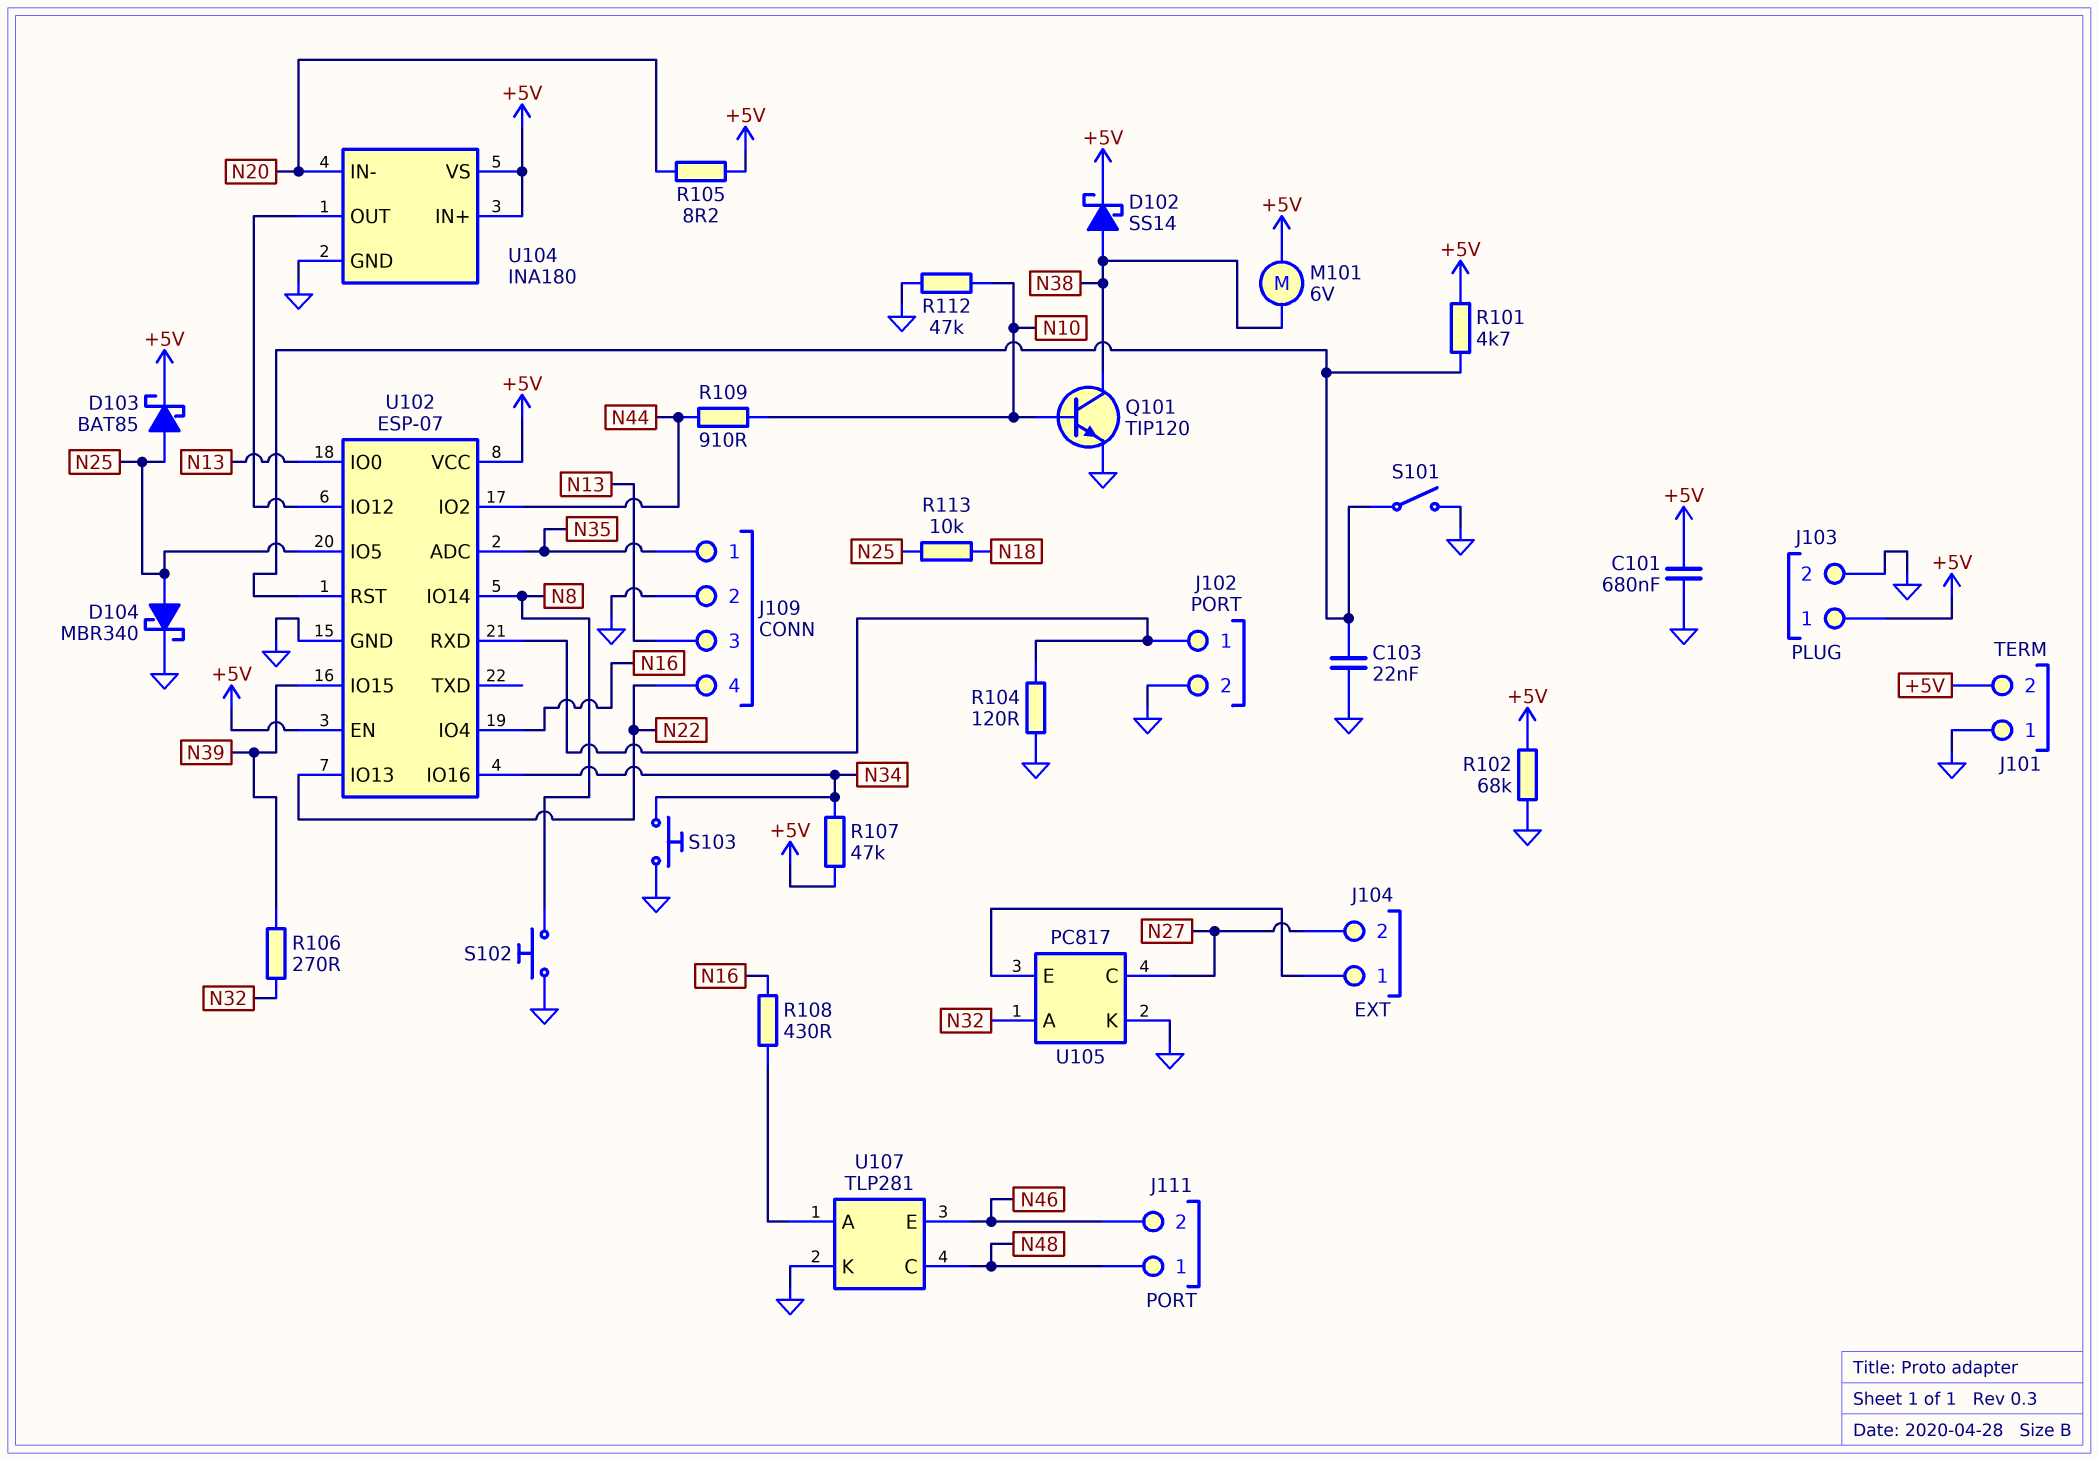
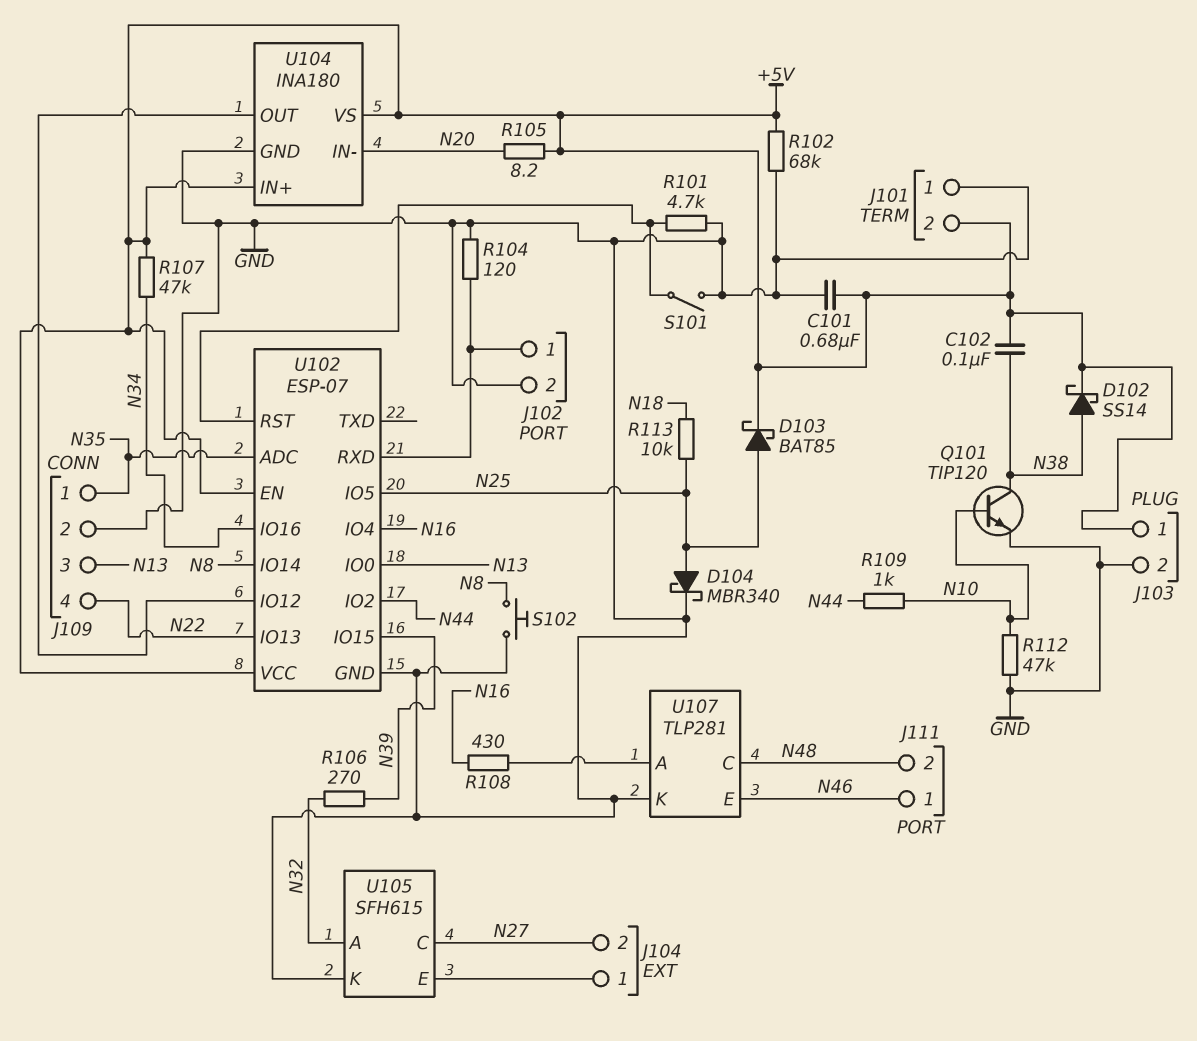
C102: none -> 100nF (+5V, N38)
C103: 22nF (GND, U102/RST) -> none
J111 pin 1: N48 -> N46
J111 pin 2: N46 -> N48
M101: motor 6V (+5V, N38) -> none
R101: 4.7k (+5V, U102/RST) -> 4.7k (GND, U102/RST)
R109: 910 (N10, N44) -> 1k (N10, N44)
S103: button (GND, N34) -> none
U105: PC817 -> SFH615

